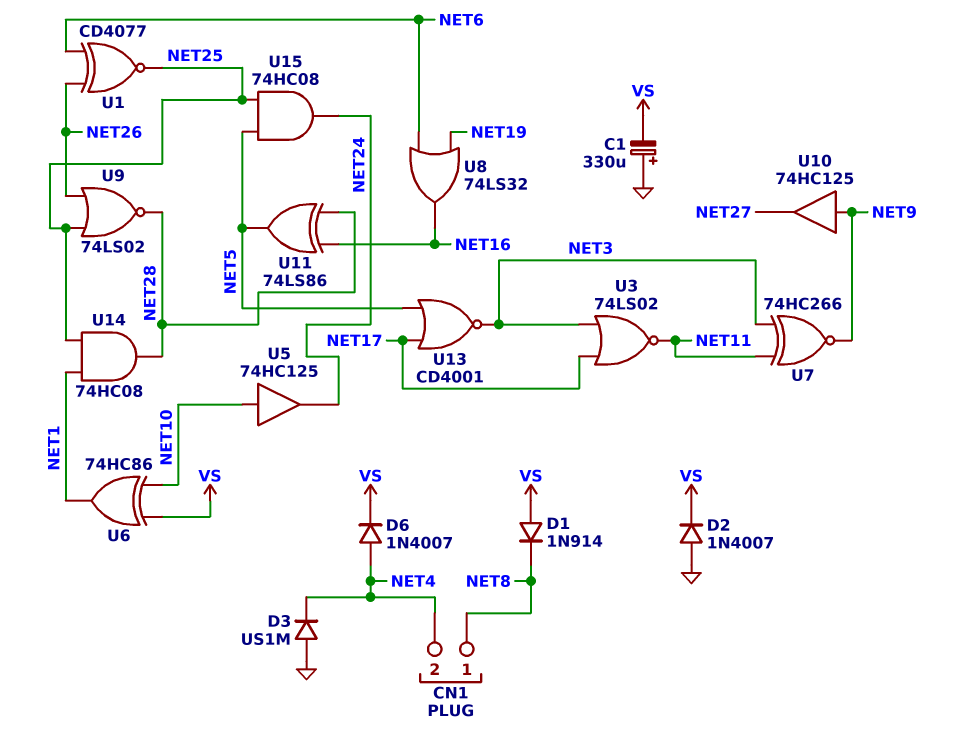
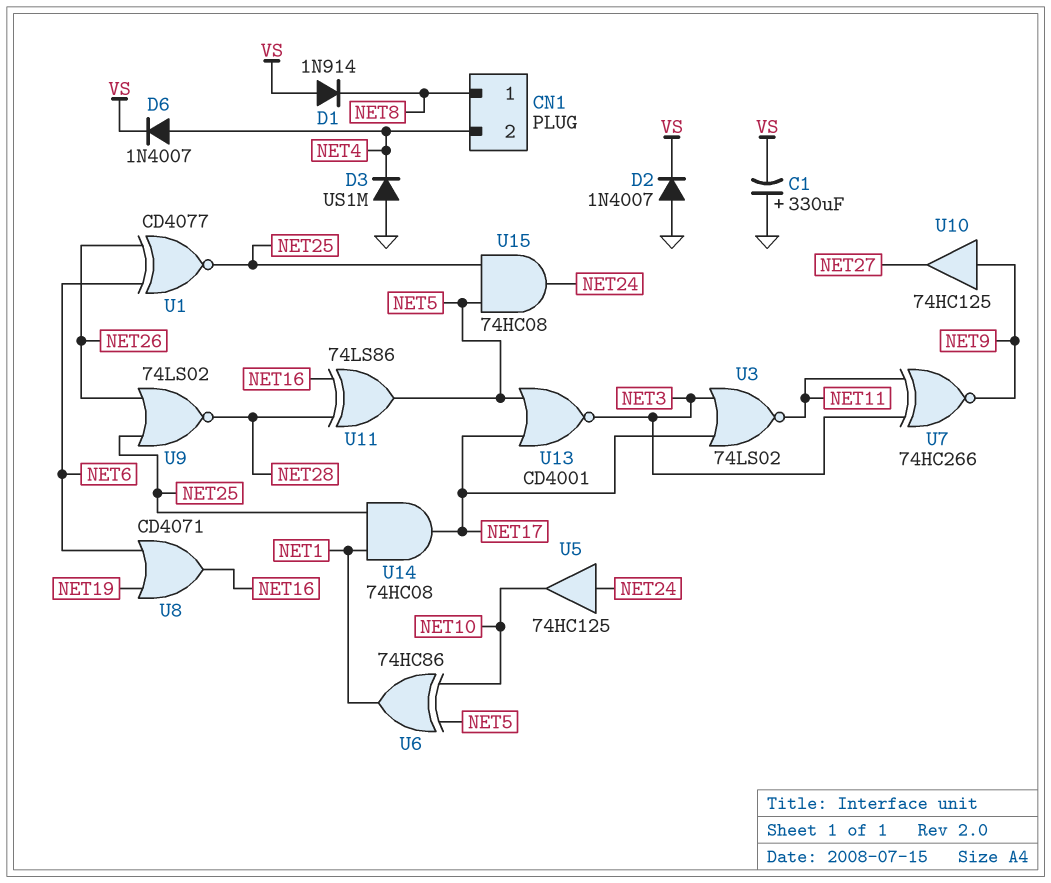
U5: buffer 74HC125 (in NET10, out NET24) -> buffer 74HC125 (in NET24, out NET10)
U6: XOR 74HC86 (in NET10, in VS, out NET1) -> XOR 74HC86 (in NET5, in NET10, out NET1)
U8: OR 74LS32 (in NET6, in NET19, out NET16) -> OR CD4071 (in NET6, in NET19, out NET16)
U14: AND 74HC08 (in NET1, in NET25, out NET28) -> AND 74HC08 (in NET1, in NET25, out NET17)

